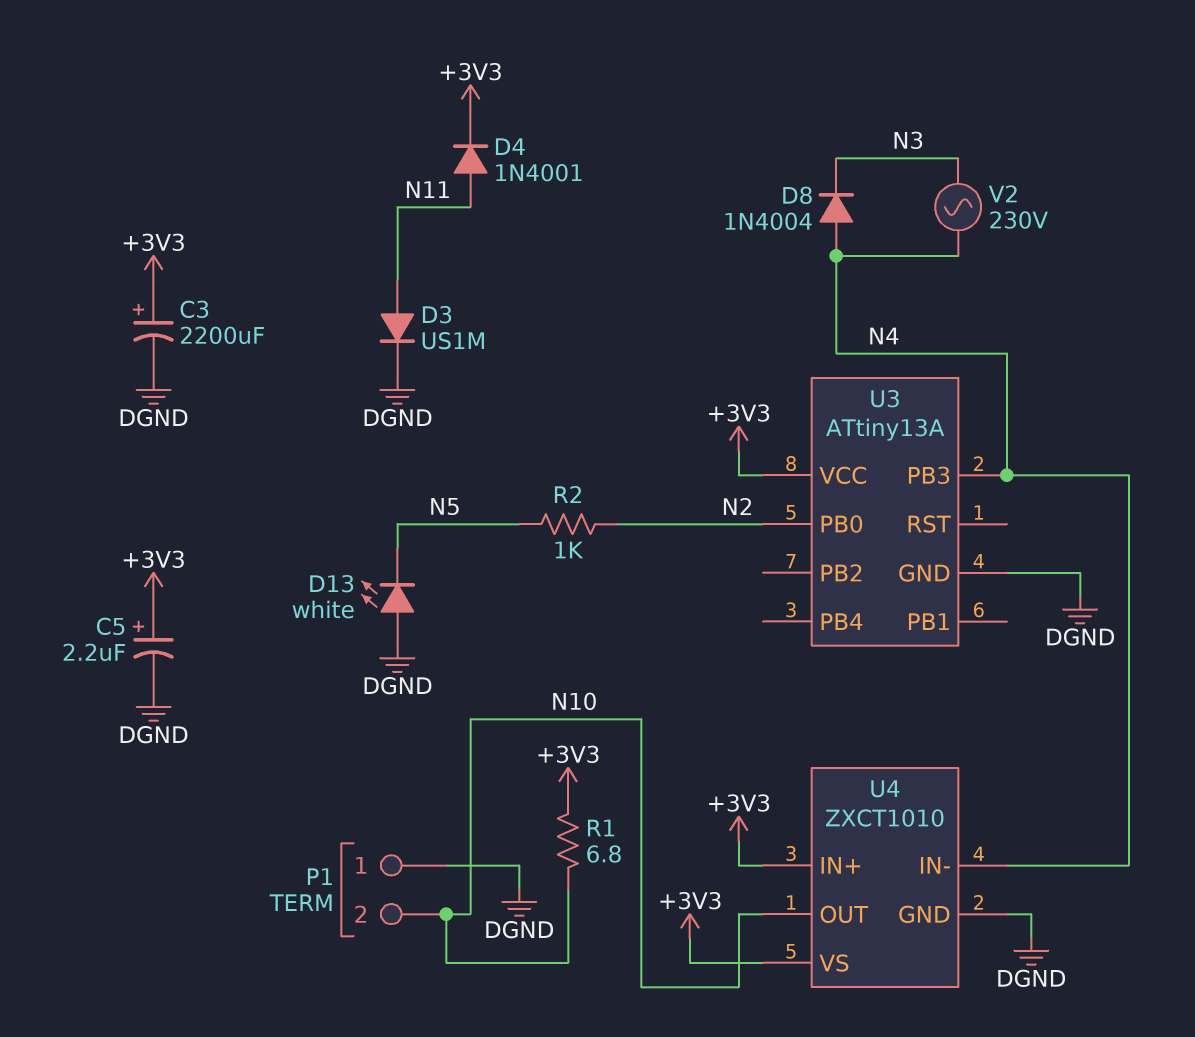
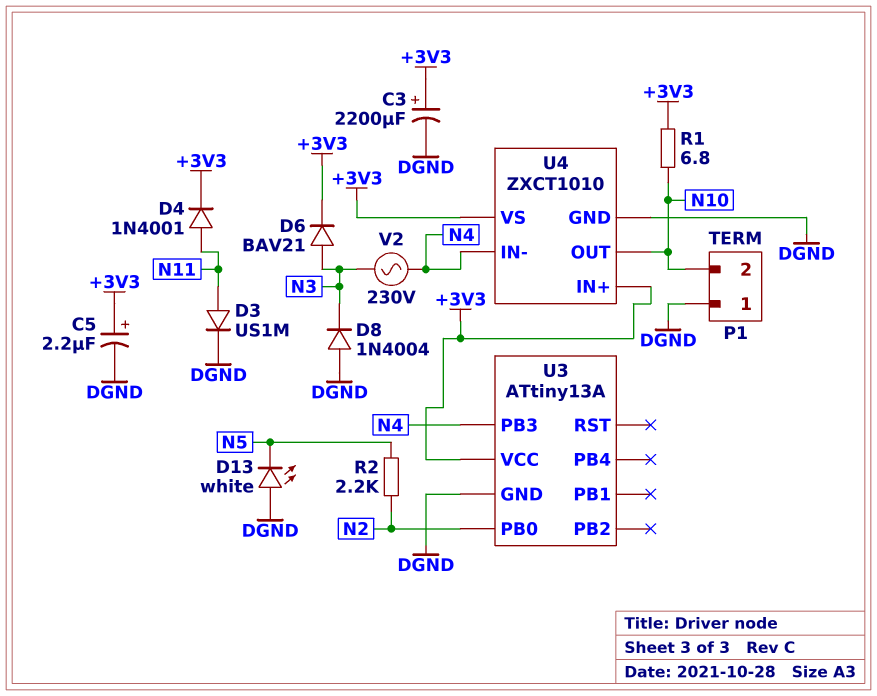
D6: none -> diode BAV21 (A N3, K +3V3)
D8: diode 1N4004 (A N4, K N3) -> diode 1N4004 (A DGND, K N3)
R2: 1k (N2, N5) -> 2.2k (N2, N5)

